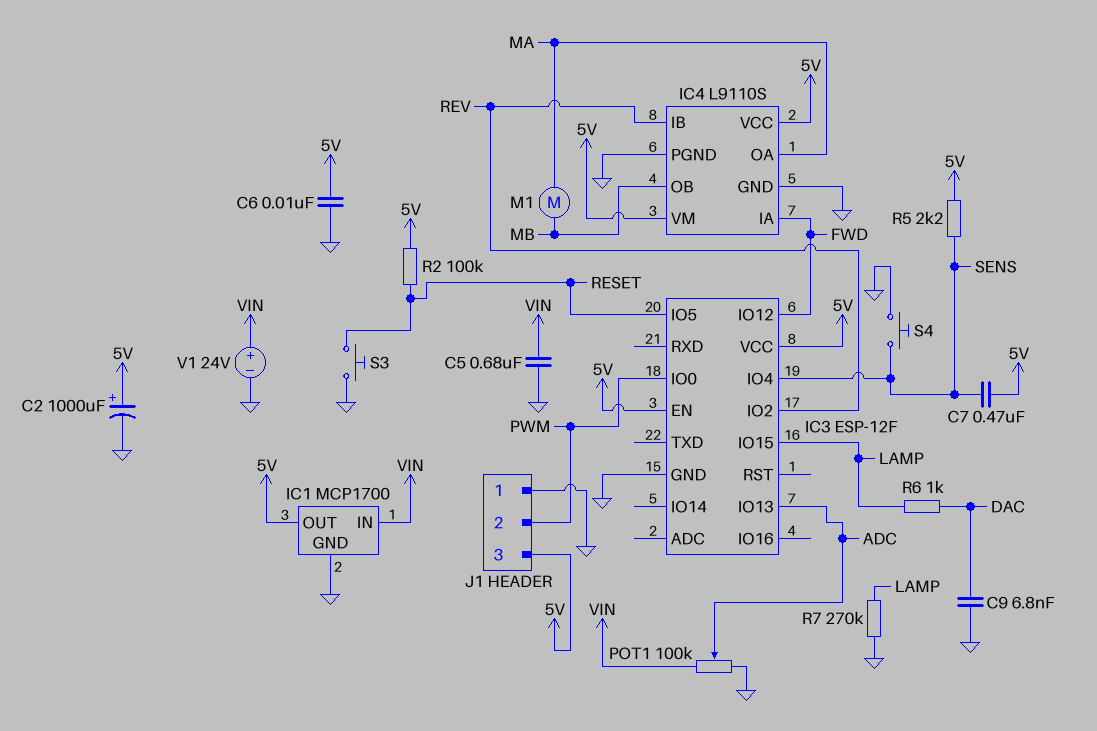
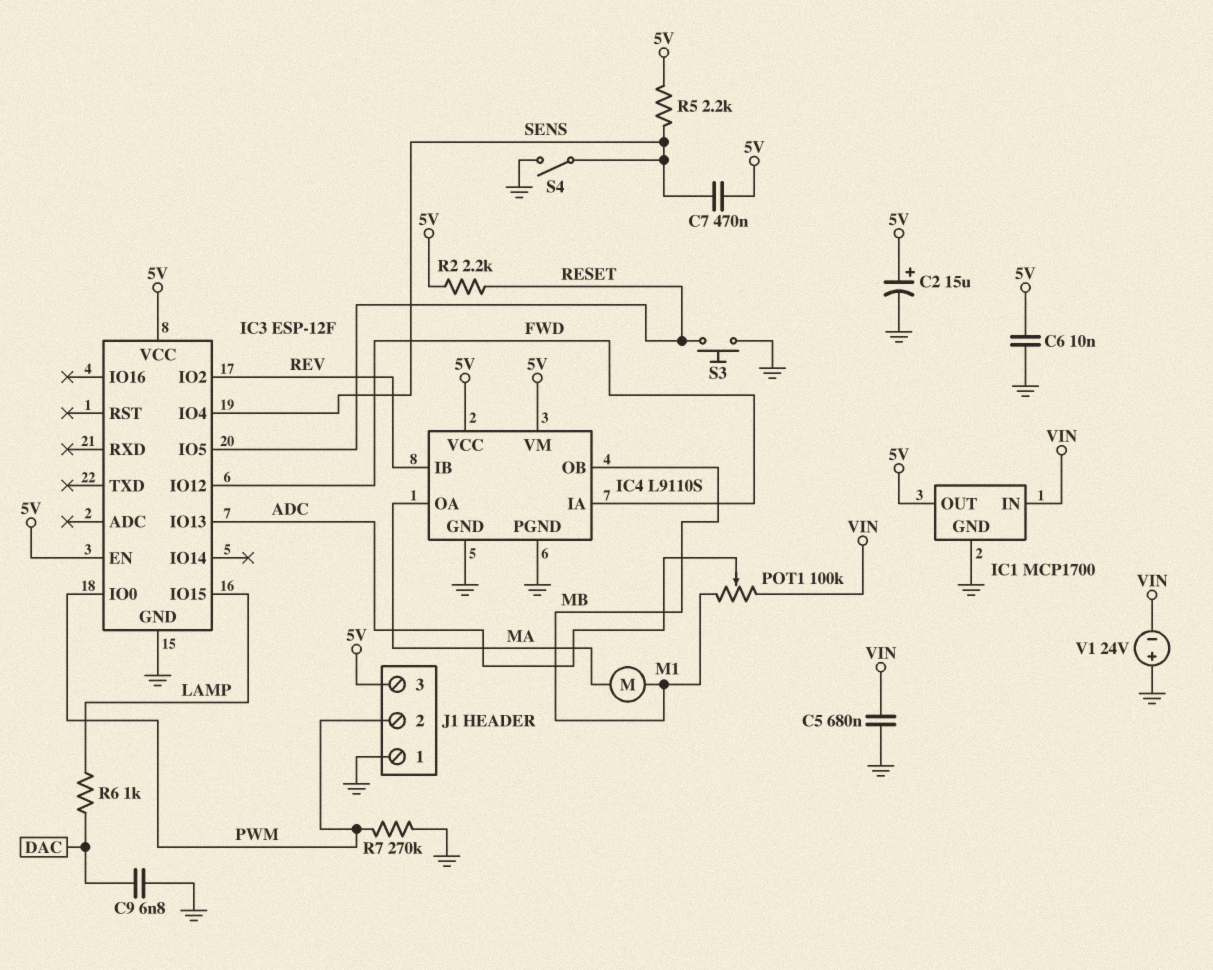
C2: 1000uF (plus 5V, minus GND) -> 15uF (plus 5V, minus GND)
POT1: 100k (GND, VIN, wiper ADC) -> 100k (MB, VIN, wiper ADC)
R2: 100k (5V, RESET) -> 2.2k (5V, RESET)
R7: 270k (GND, LAMP) -> 270k (GND, PWM)
S4: button (GND, SENS) -> switch (GND, SENS)
V1: 24V (plus VIN, minus GND) -> 24V (plus GND, minus VIN)

